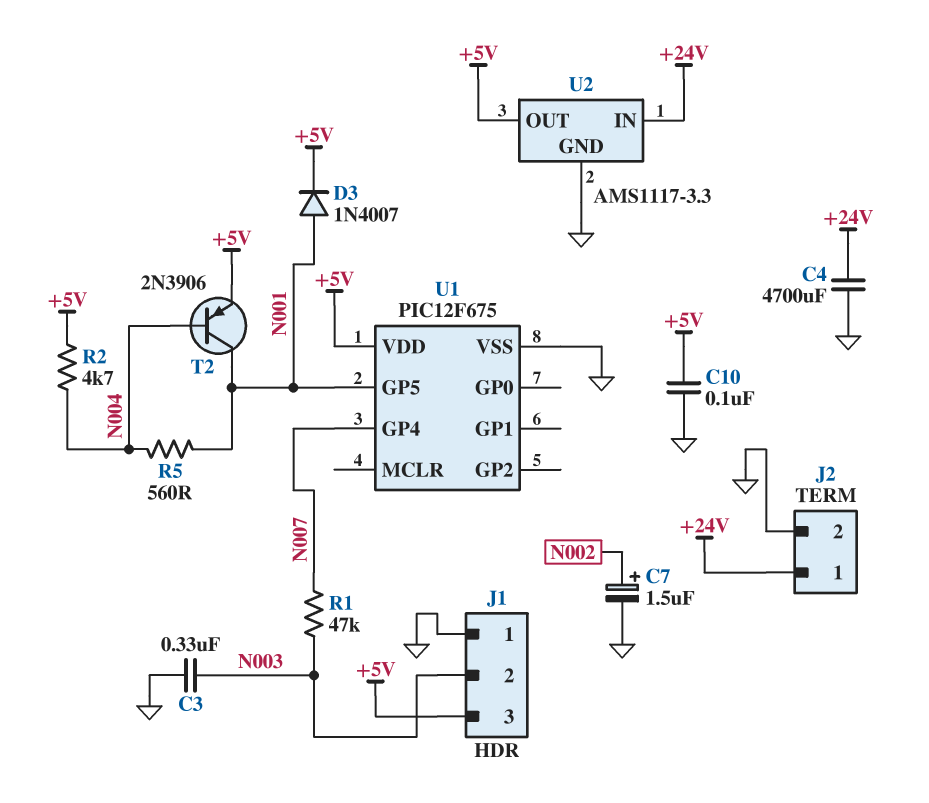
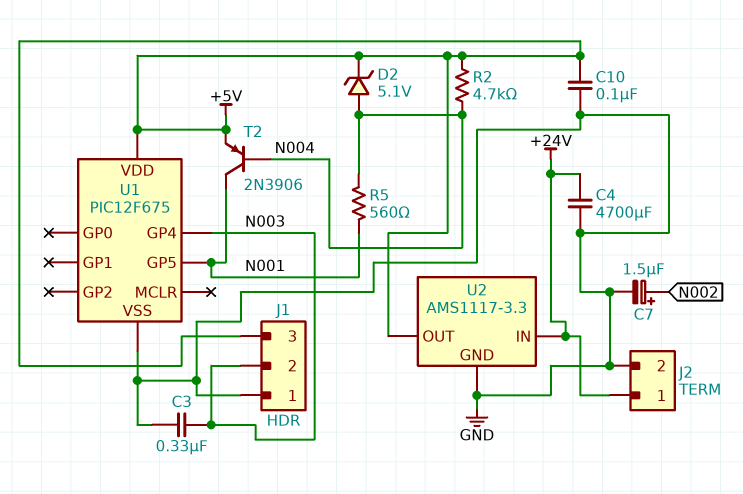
D2: none -> zener 5.1V (A N004, K +5V)
D3: diode 1N4007 (A N001, K +5V) -> none
R1: 47k (N003, N007) -> none
U1 pin GP4: N007 -> N003

